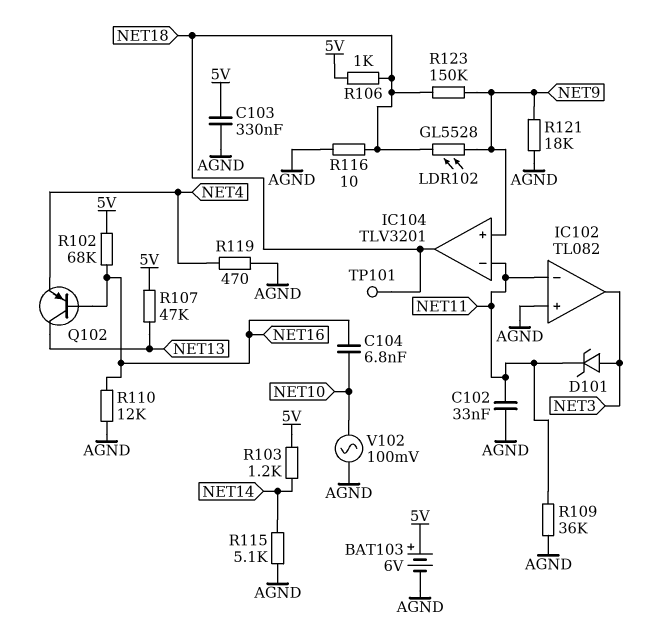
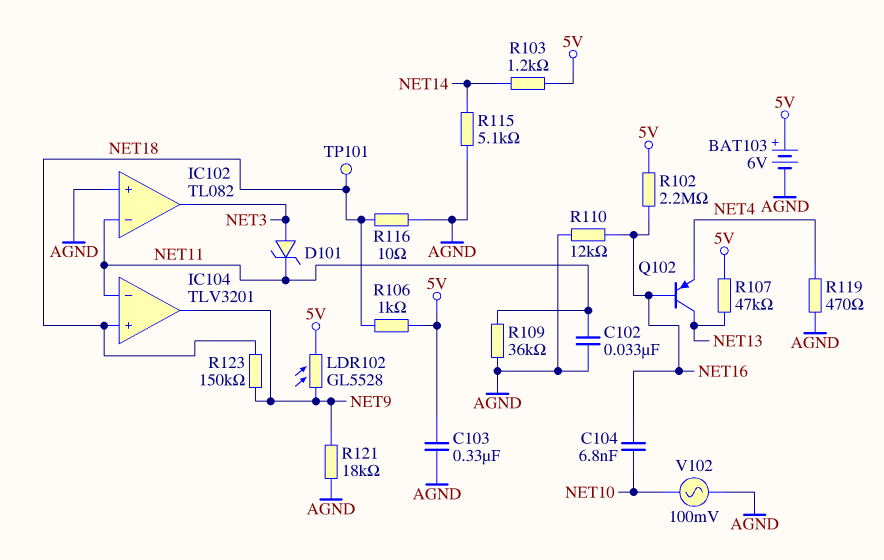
IC104 pin in+: NET9 -> NET18
IC104 pin out: NET18 -> NET9
LDR102: GL5528 (NET9, NET18) -> GL5528 (5V, NET9)
R102: 68k (5V, NET16) -> 2.2M (5V, NET16)

